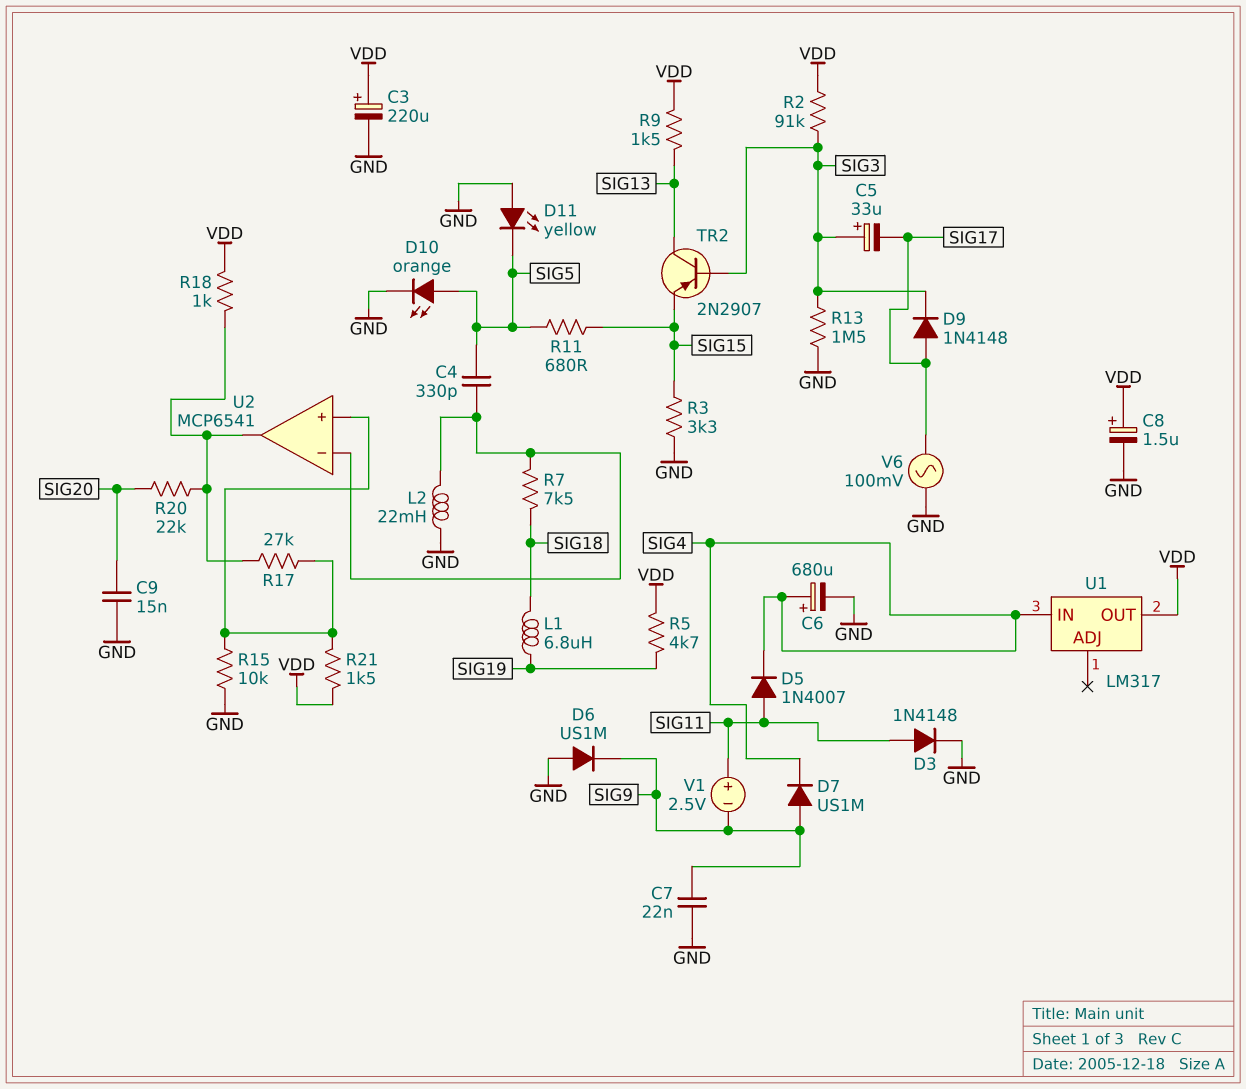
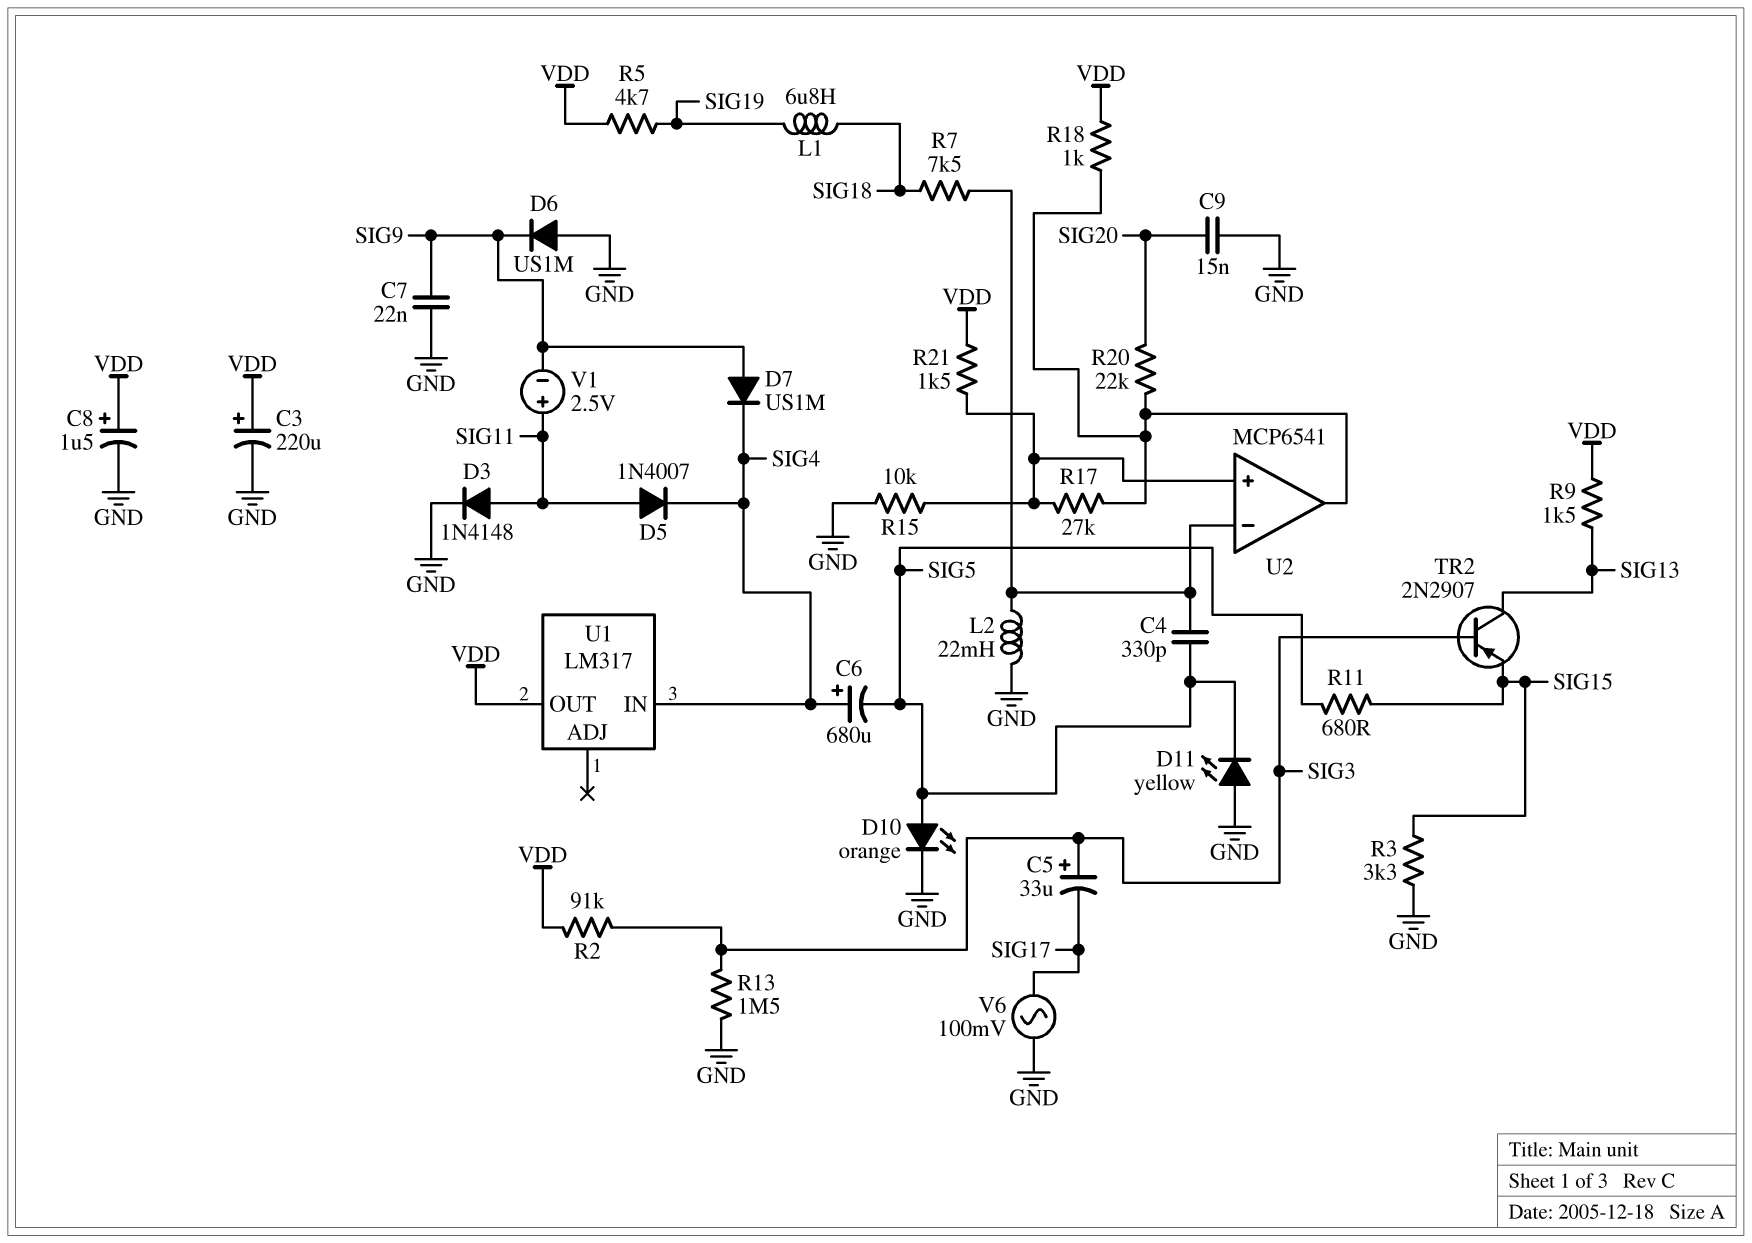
C6: 680uF (plus SIG4, minus GND) -> 680uF (plus SIG4, minus SIG5)
D9: diode 1N4148 (A SIG17, K SIG3) -> none

